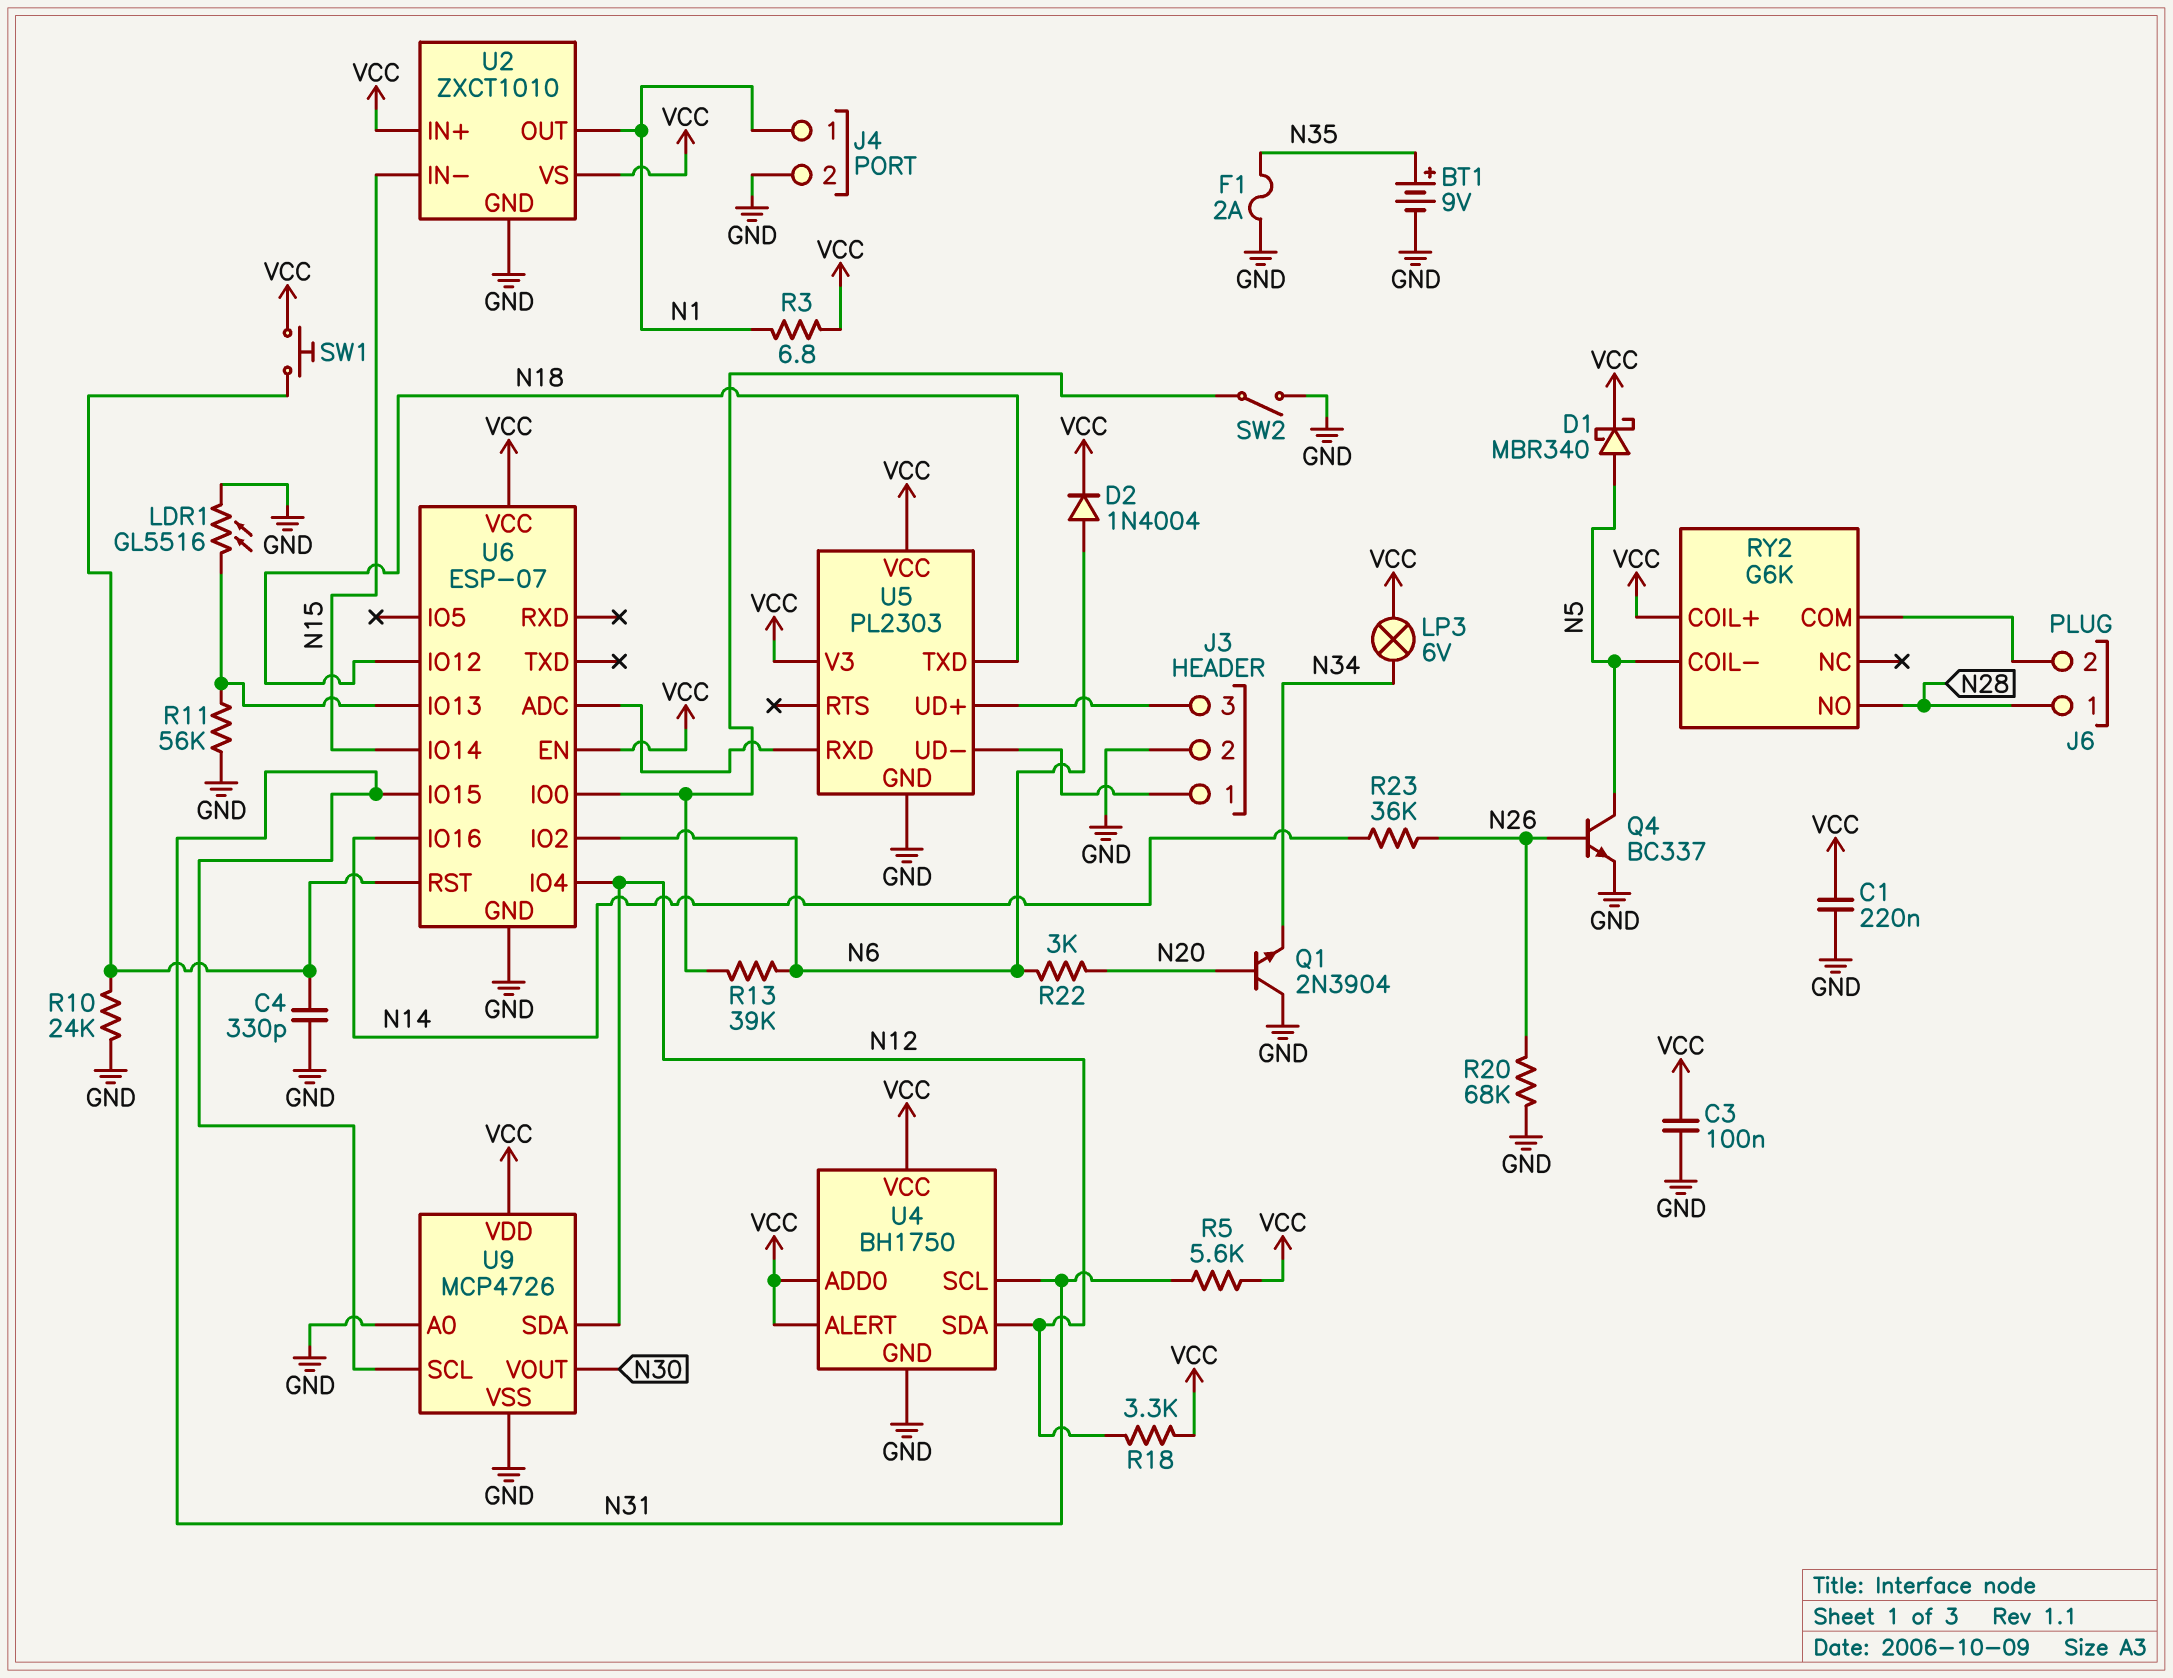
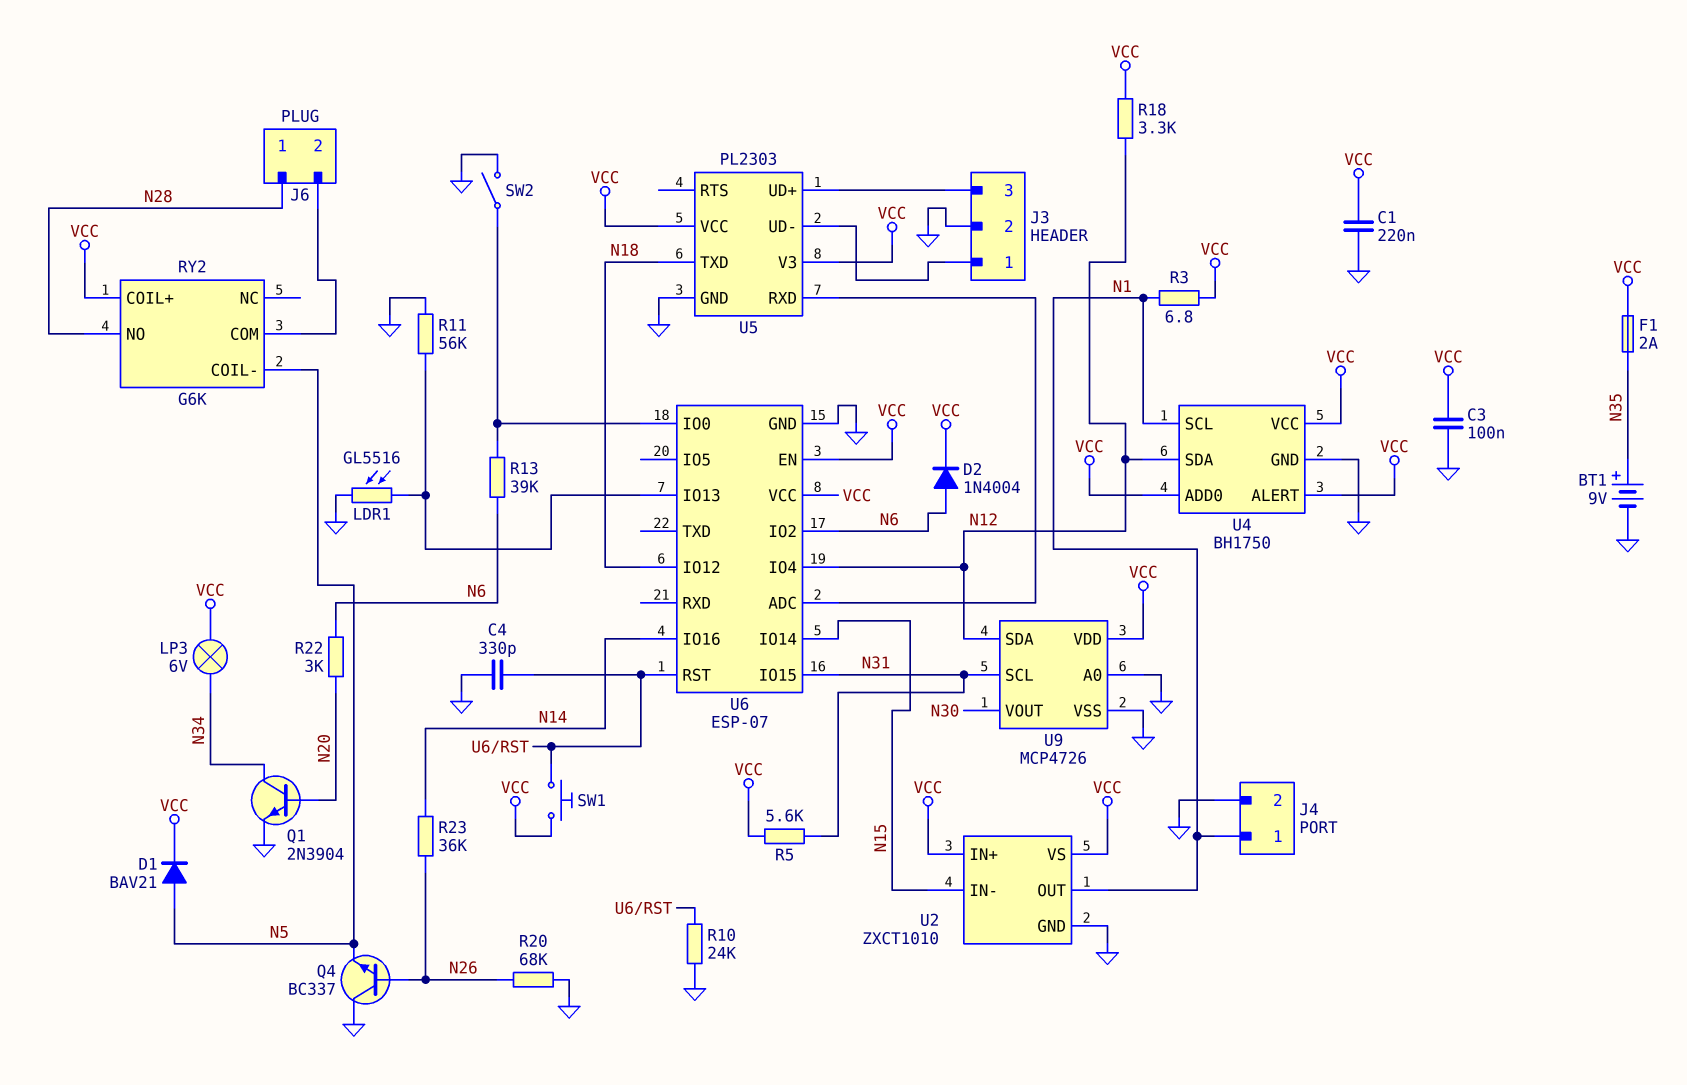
D1: schottky MBR340 (A N5, K VCC) -> diode BAV21 (A N5, K VCC)
F1: 2A (GND, N35) -> 2A (N35, VCC)
Q1: NPN 2N3904 (B N20, C GND, E N34) -> NPN 2N3904 (B N20, C N34, E GND)
Q4: NPN BC337 (B N26, C N5, E GND) -> NPN BC337 (B N26, C GND, E N5)
U4 pin SCL: N31 -> N1

